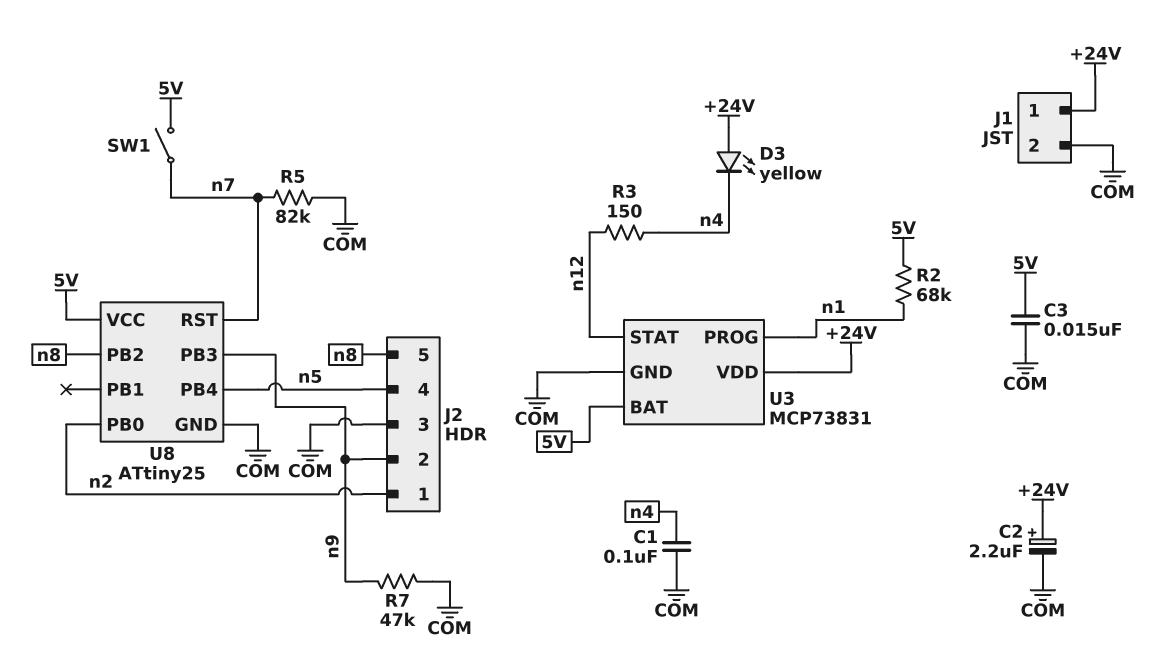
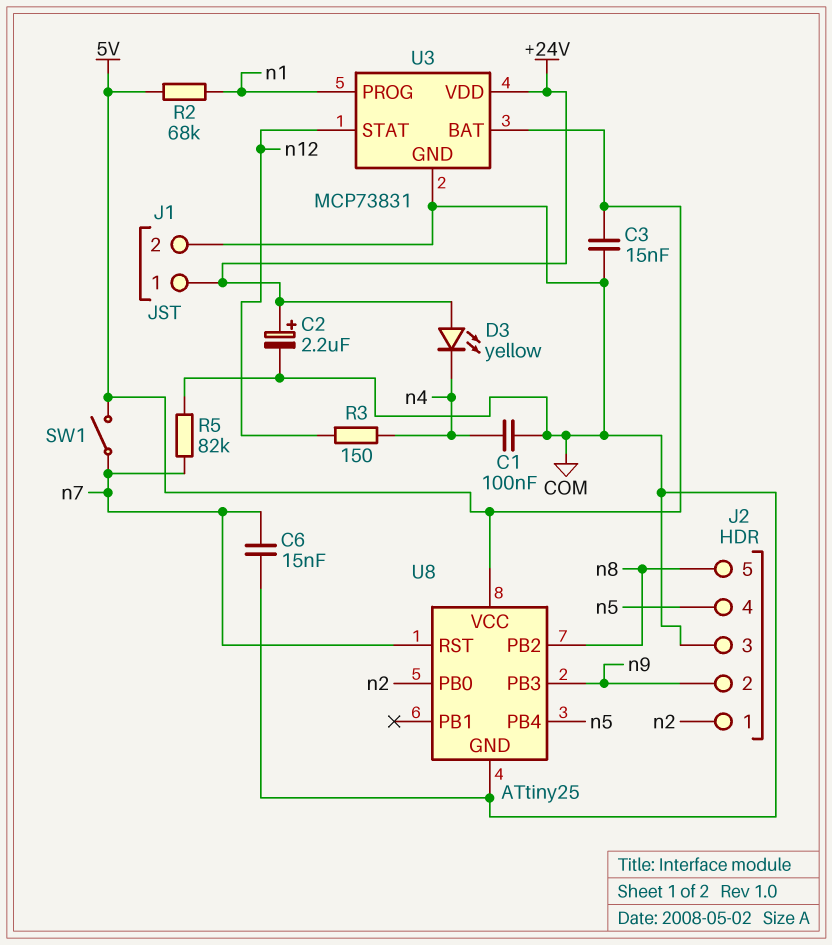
C6: none -> 15nF (COM, n7)
R7: 47k (COM, n9) -> none

